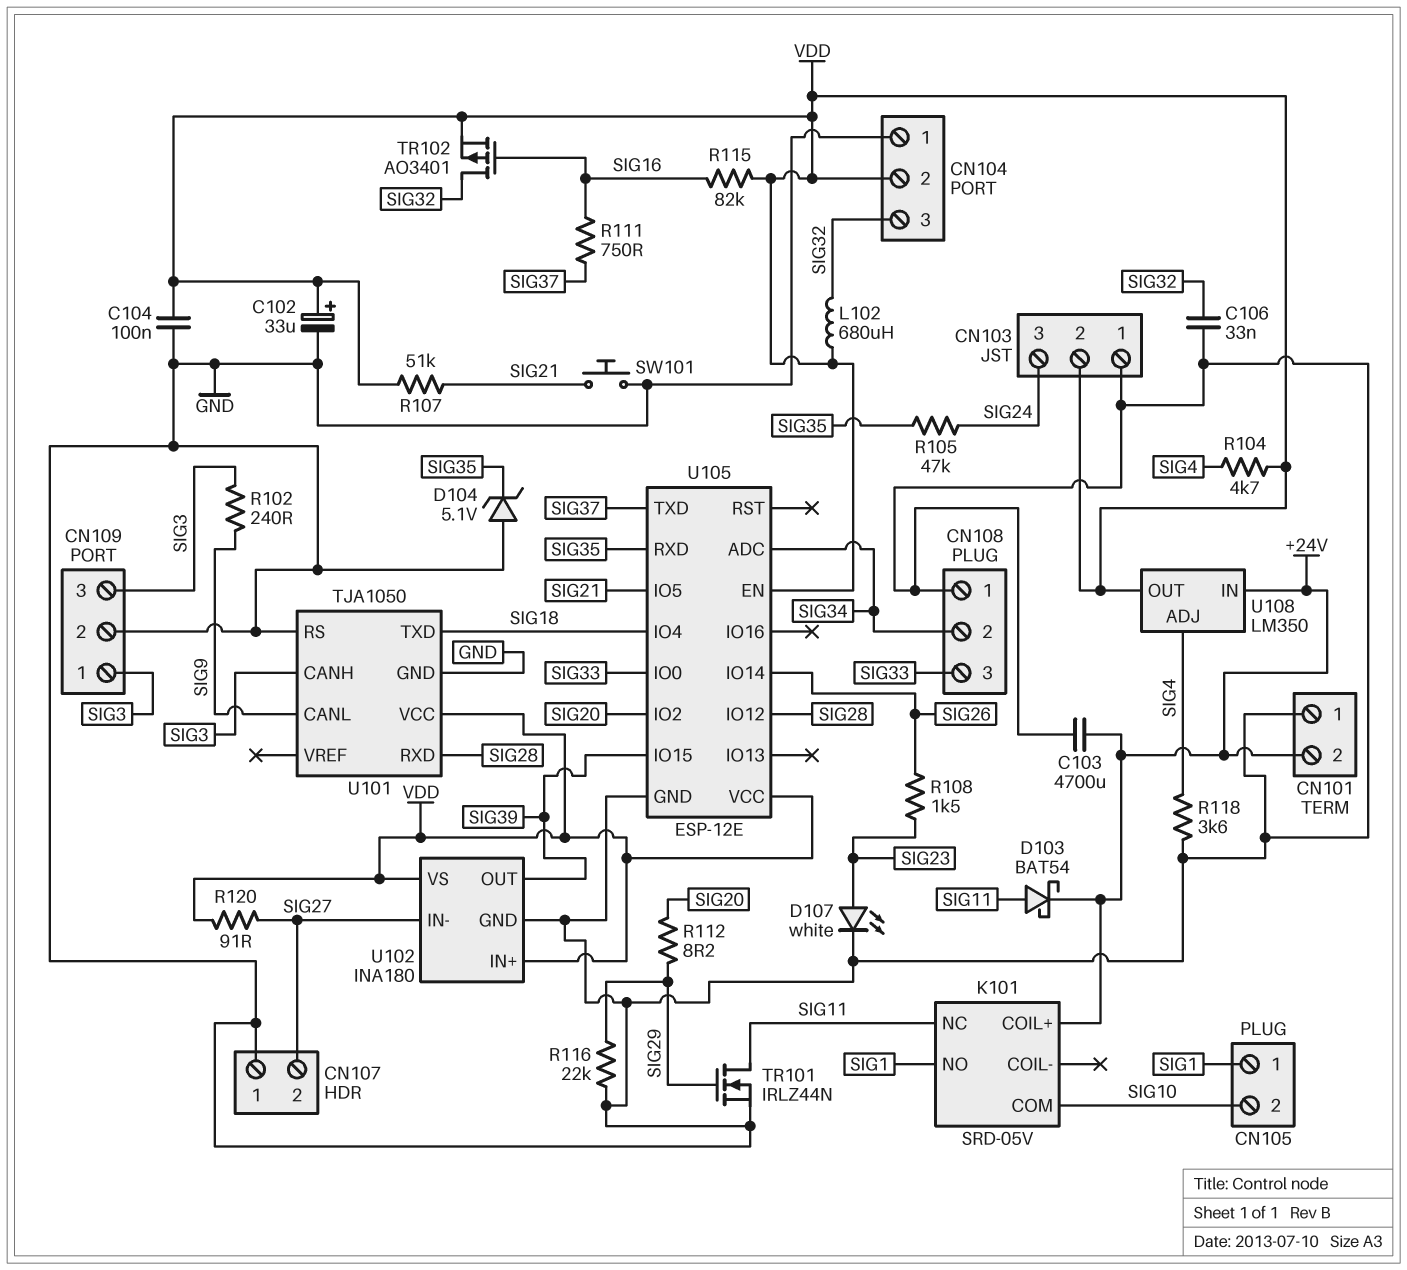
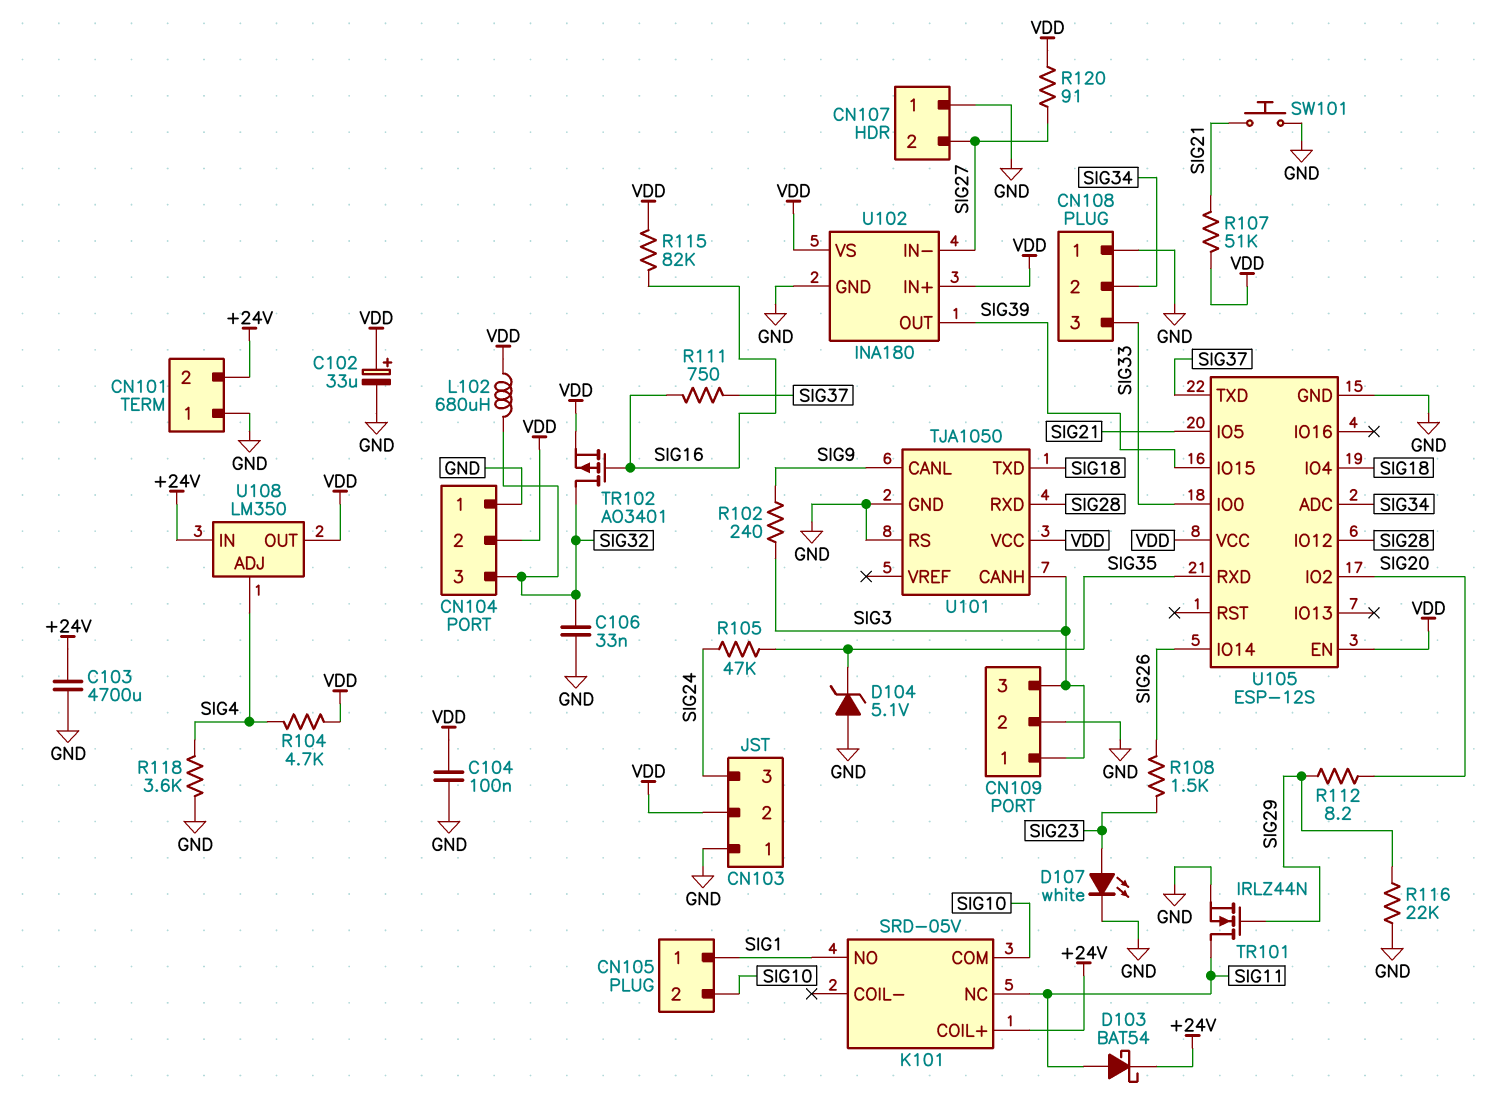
U105: ESP-12E -> ESP-12S

